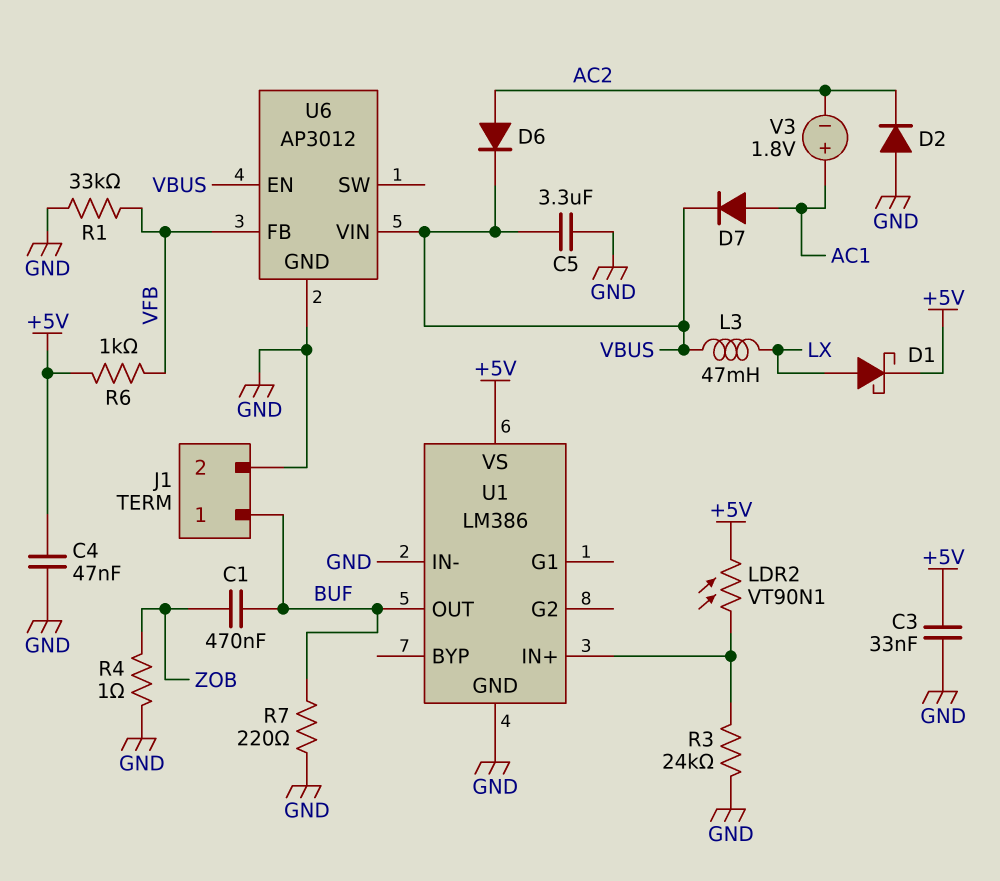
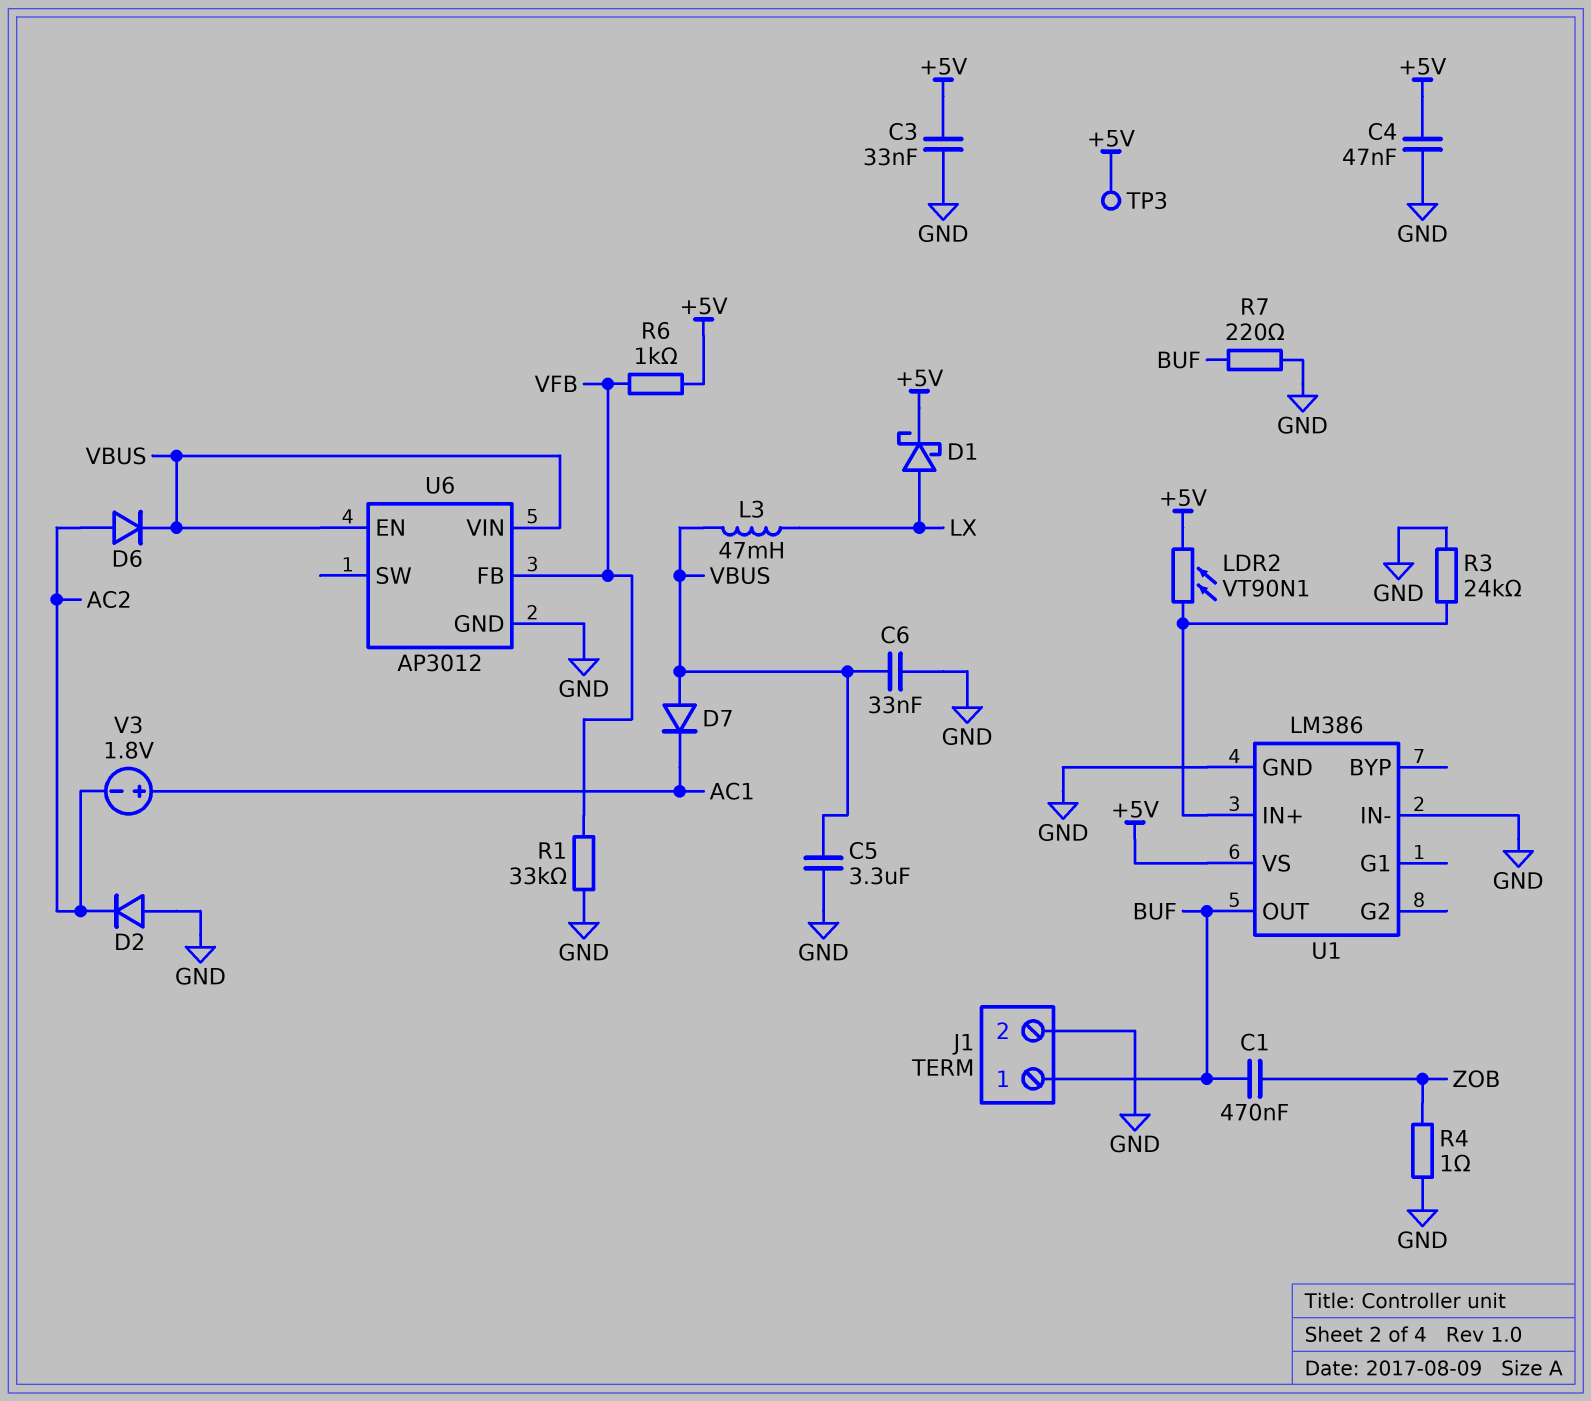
C6: none -> 33nF (GND, VBUS)
D7: diode (A AC1, K VBUS) -> diode (A VBUS, K AC1)
TP3: none -> test point (+5V)

